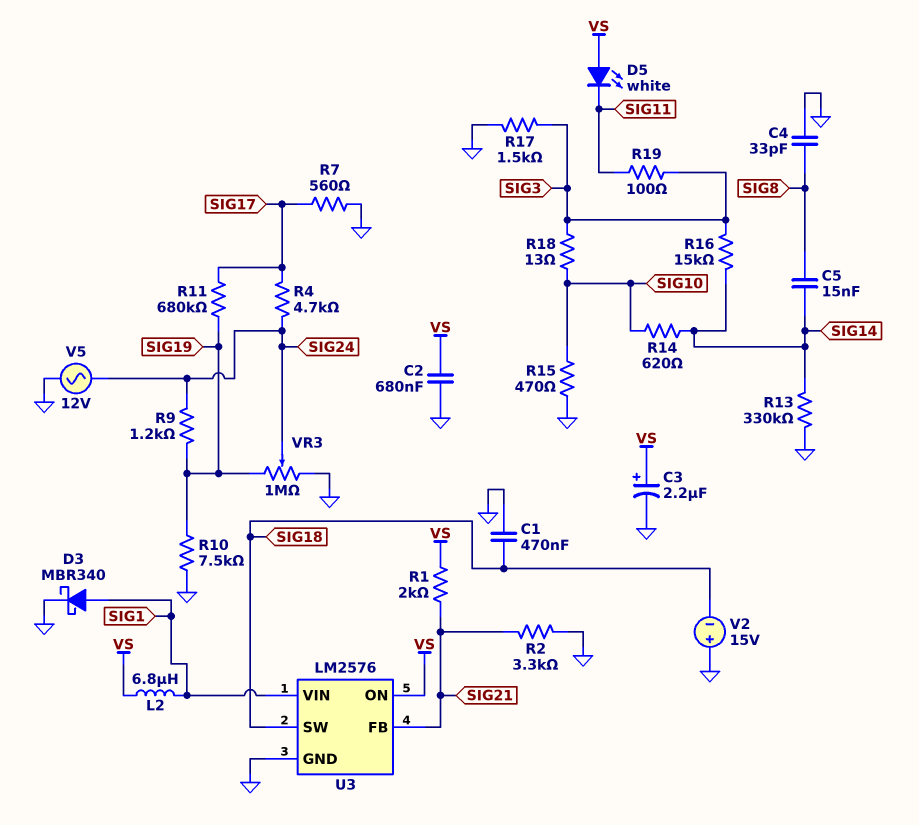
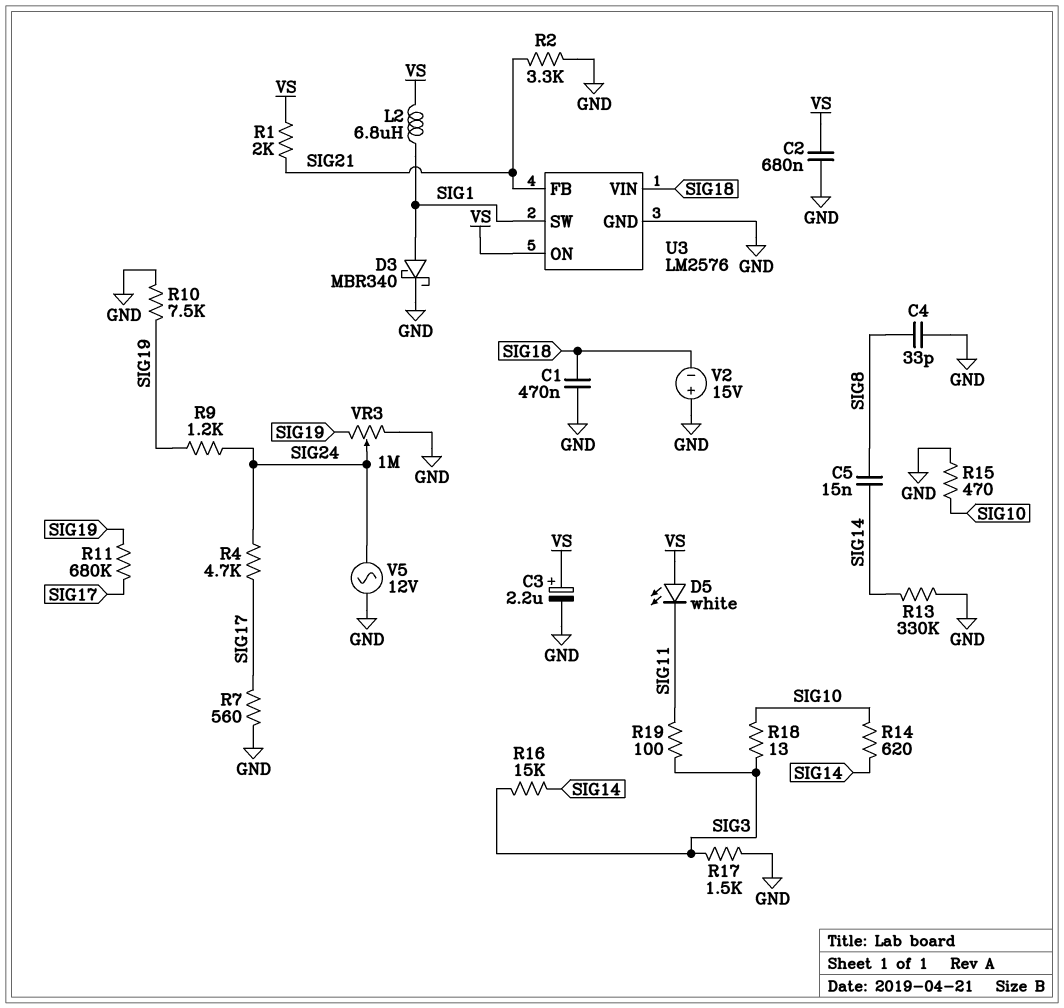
U3 pin SW: SIG18 -> SIG1
U3 pin VIN: SIG1 -> SIG18

